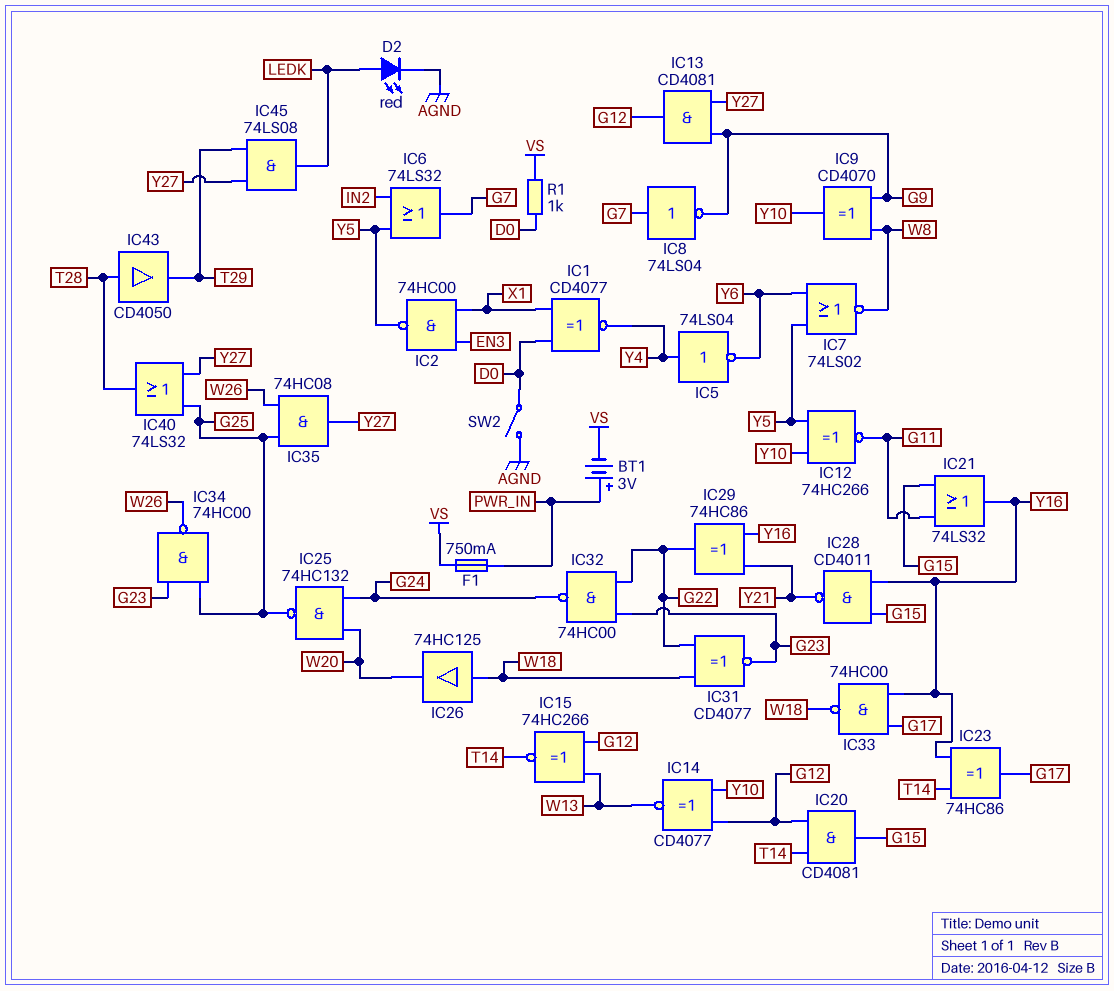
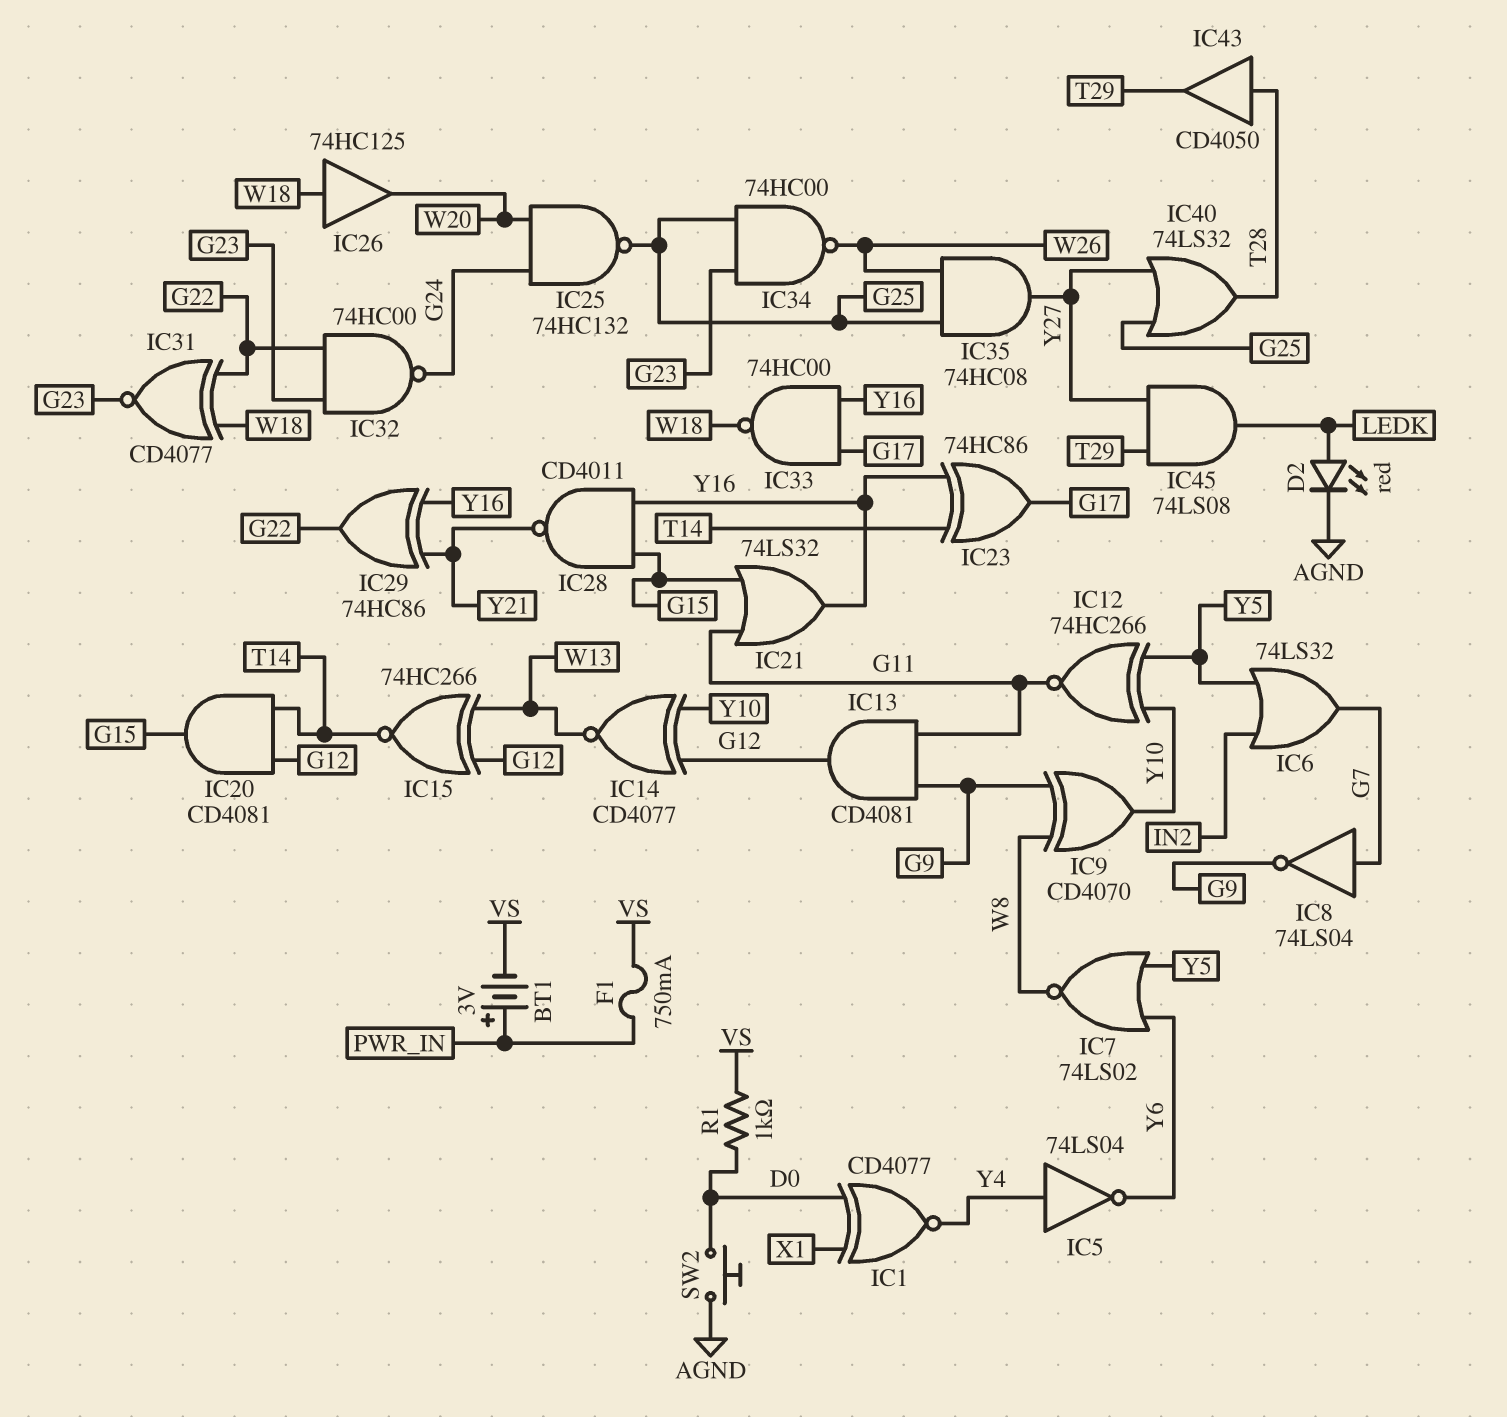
IC2: NAND 74HC00 (in EN3, in X1, out Y5) -> none
IC13: AND CD4081 (in G9, in Y27, out G12) -> AND CD4081 (in G9, in G11, out G12)
SW2: switch (AGND, D0) -> button (AGND, D0)

